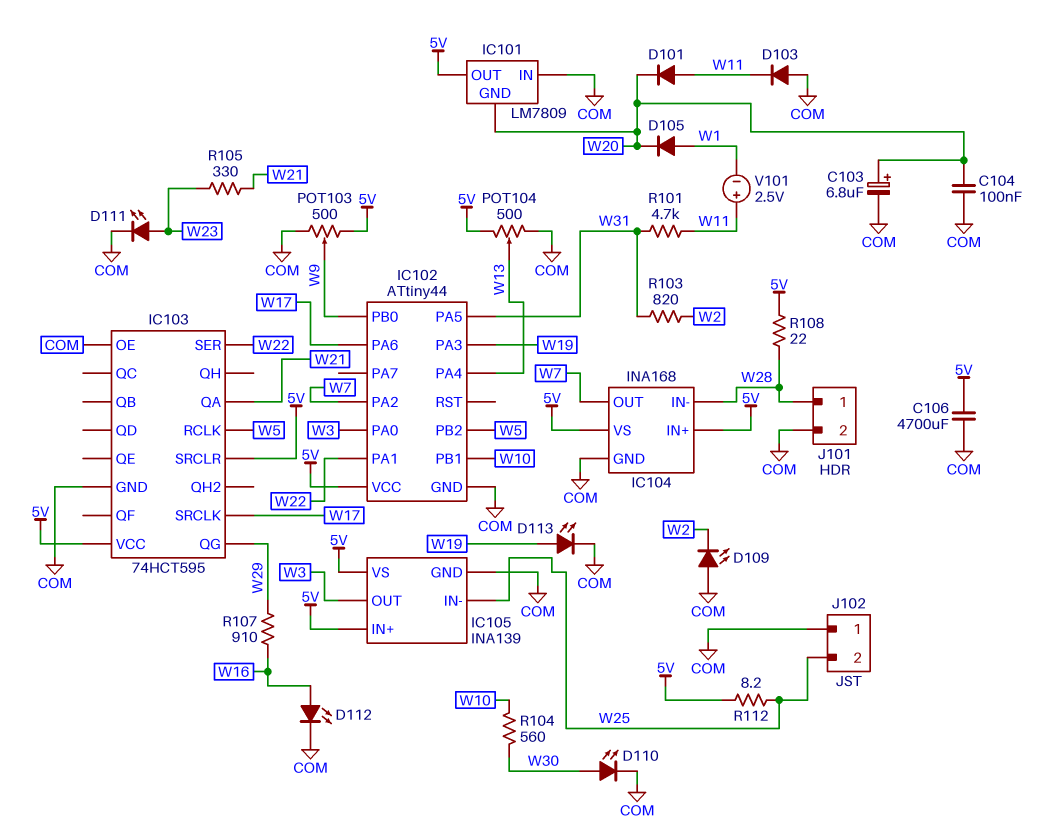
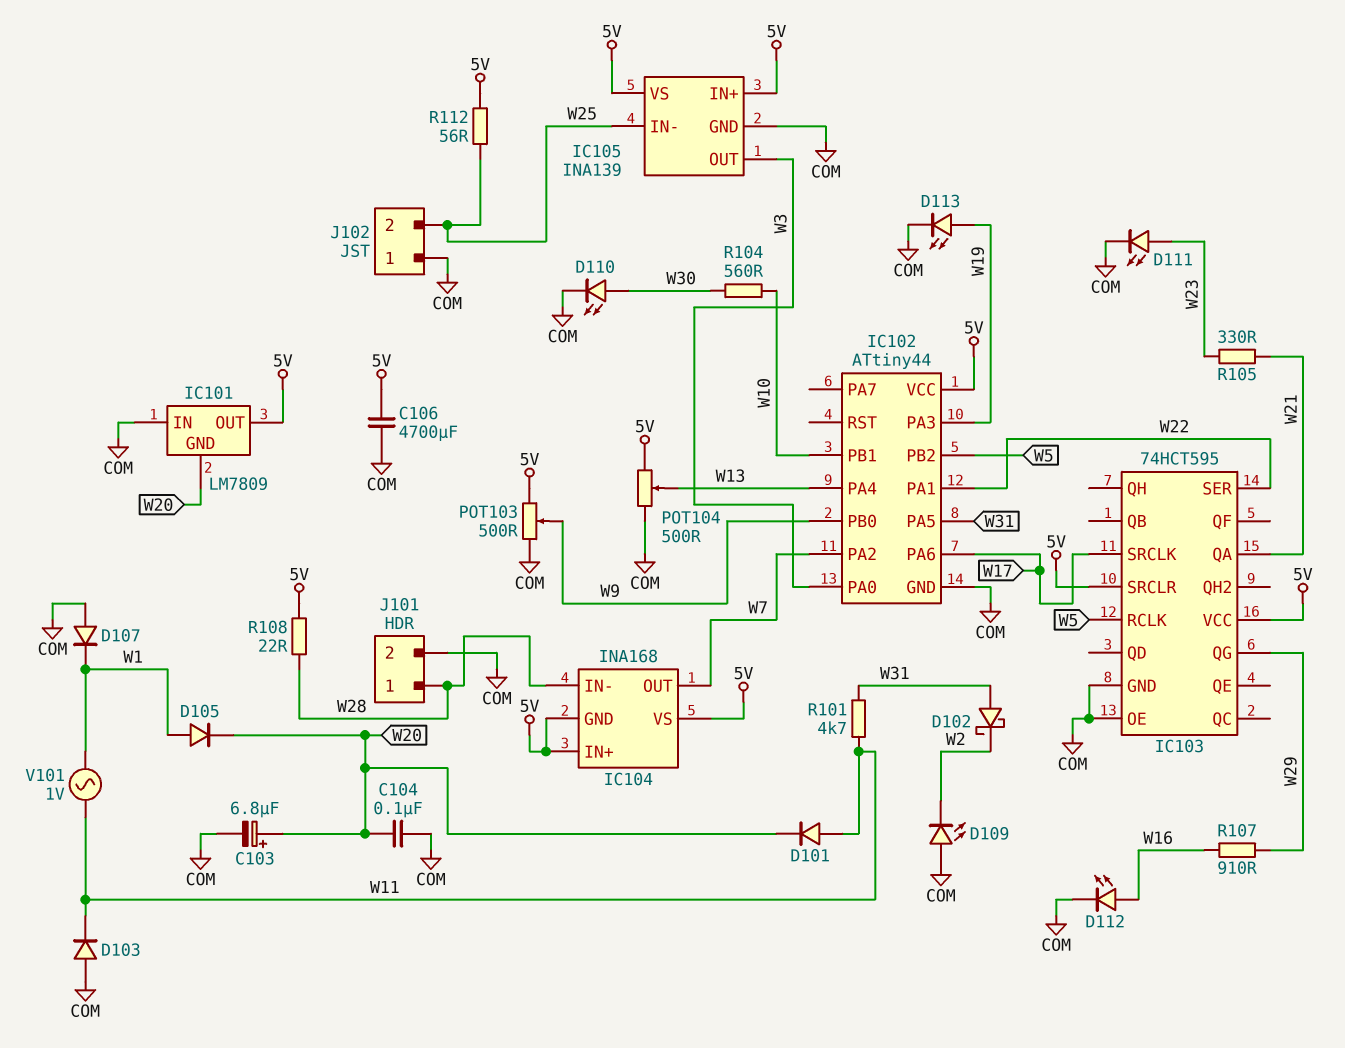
D102: none -> schottky (A W31, K W2)
D107: none -> diode (A COM, K W1)
IC104 pin GND: COM -> 5V
R103: 820 (W2, W31) -> none
R112: 8.2 (5V, W25) -> 56 (5V, W25)
V101: 2.5V (plus W11, minus W1) -> AC 1V (W1, W11)

